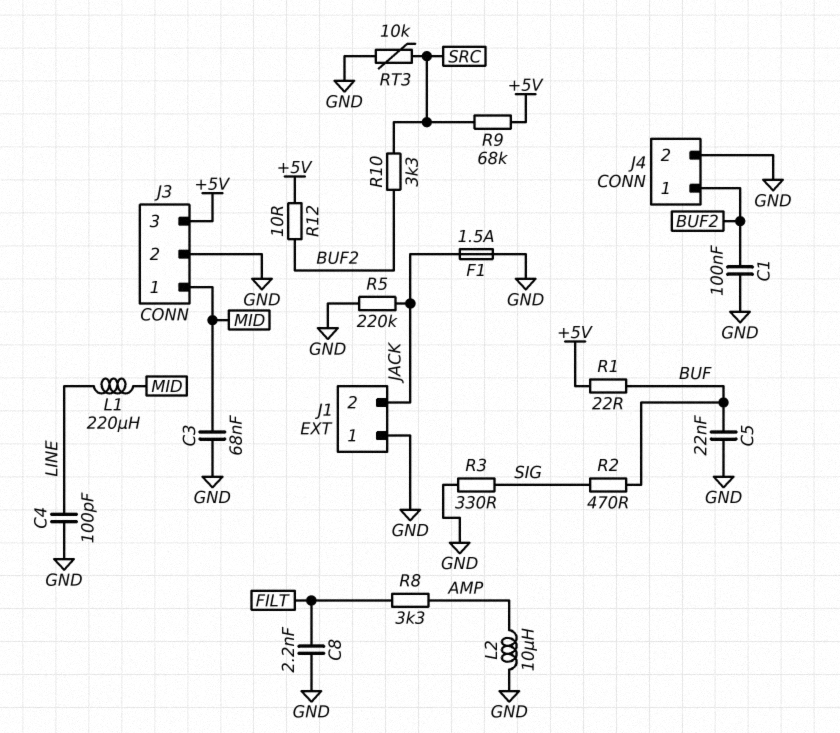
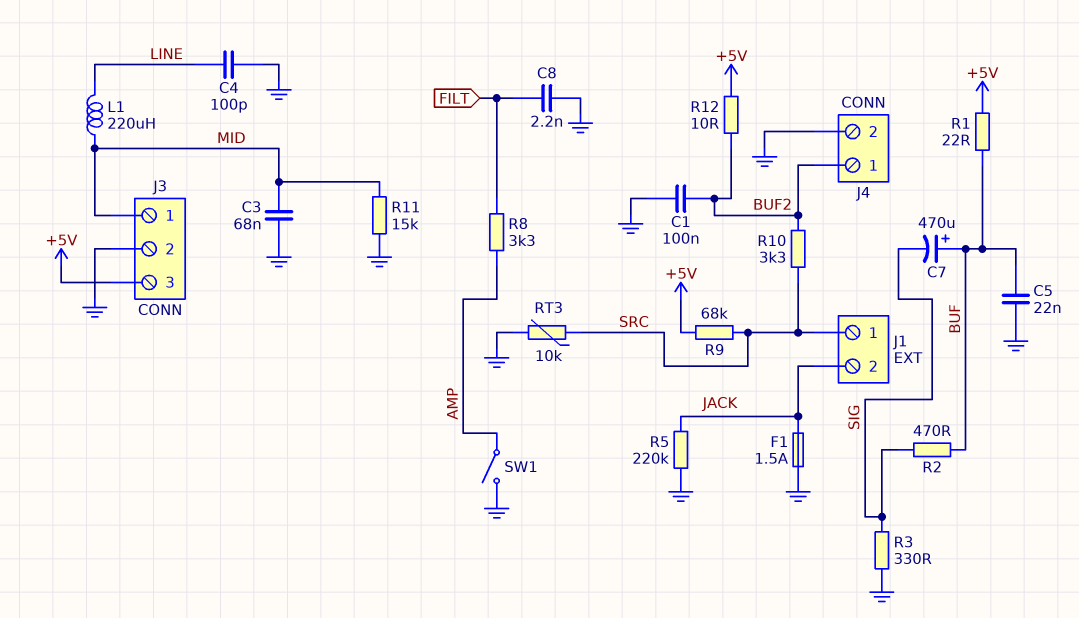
C7: none -> 470uF (plus BUF, minus SIG)
J1 pin 1: GND -> SRC
L2: 10uH (AMP, GND) -> none
R11: none -> 15k (GND, MID)
SW1: none -> switch (AMP, GND)

